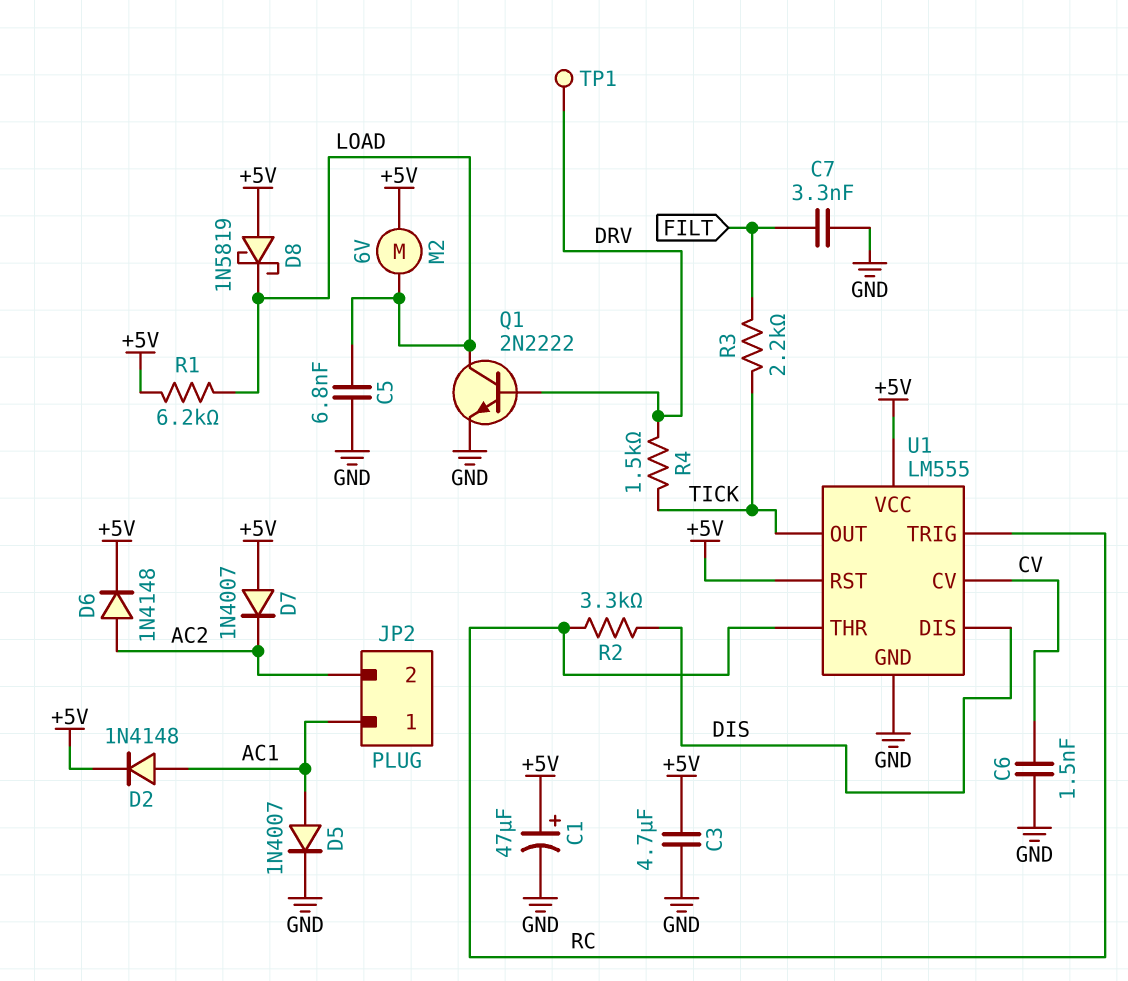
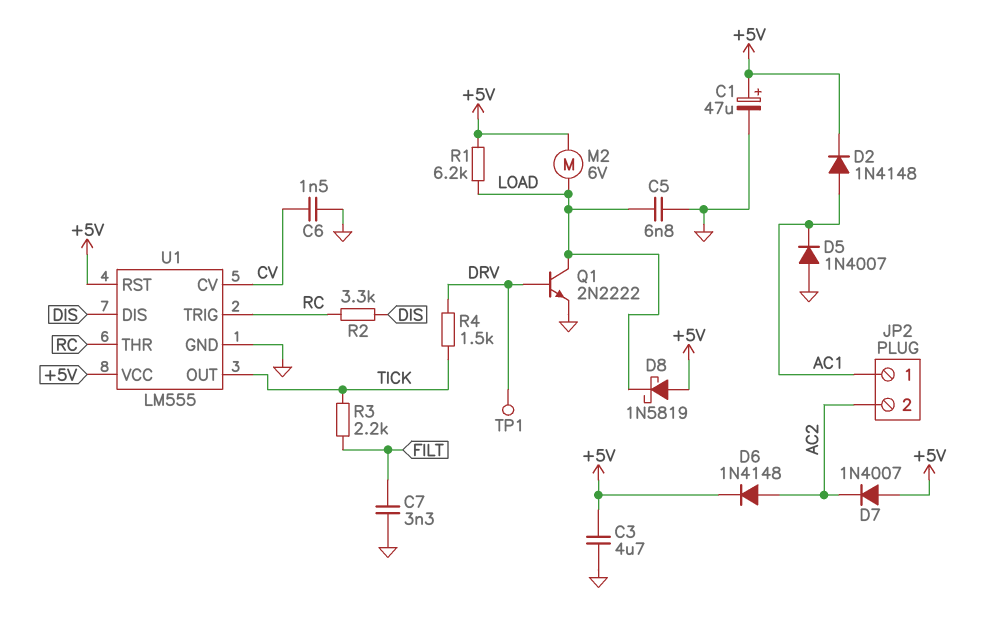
D5: diode 1N4007 (A AC1, K GND) -> diode 1N4007 (A GND, K AC1)

